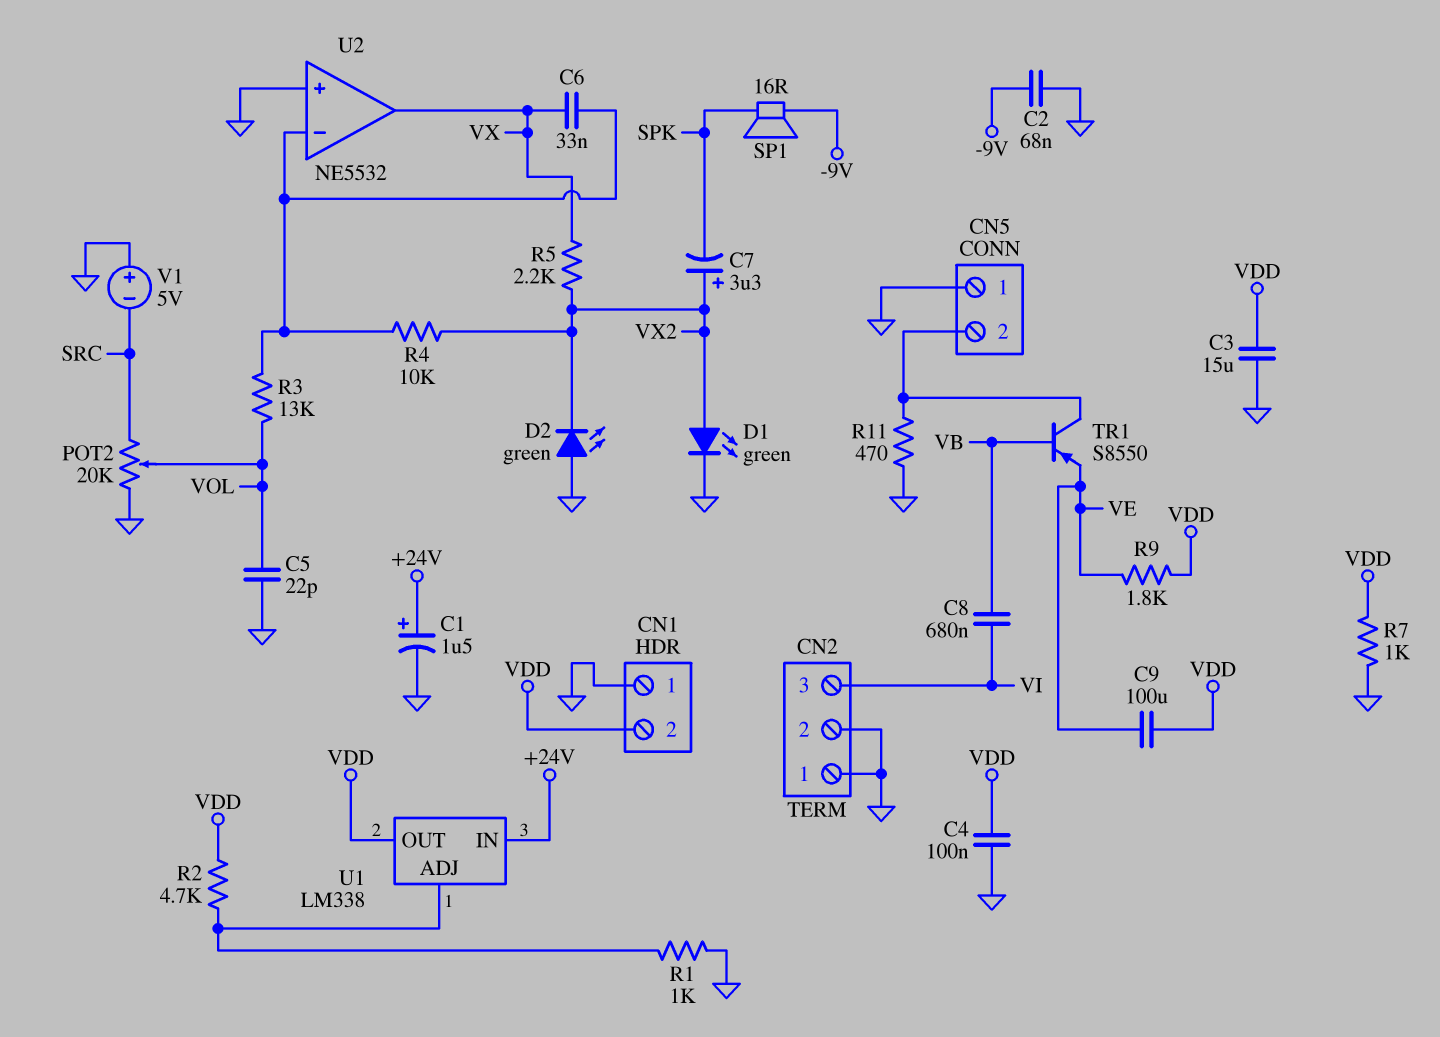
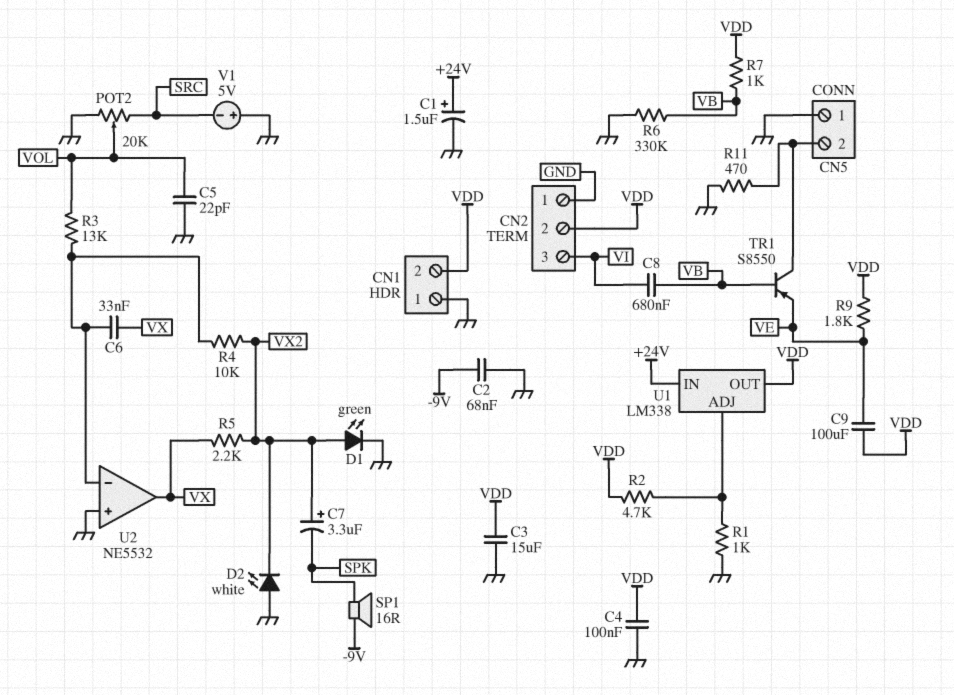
CN2 pin 2: GND -> VDD
D2: LED green (A GND, K VX2) -> LED white (A GND, K VX2)
R6: none -> 330k (GND, VB)
R7: 1k (GND, VDD) -> 1k (VB, VDD)

